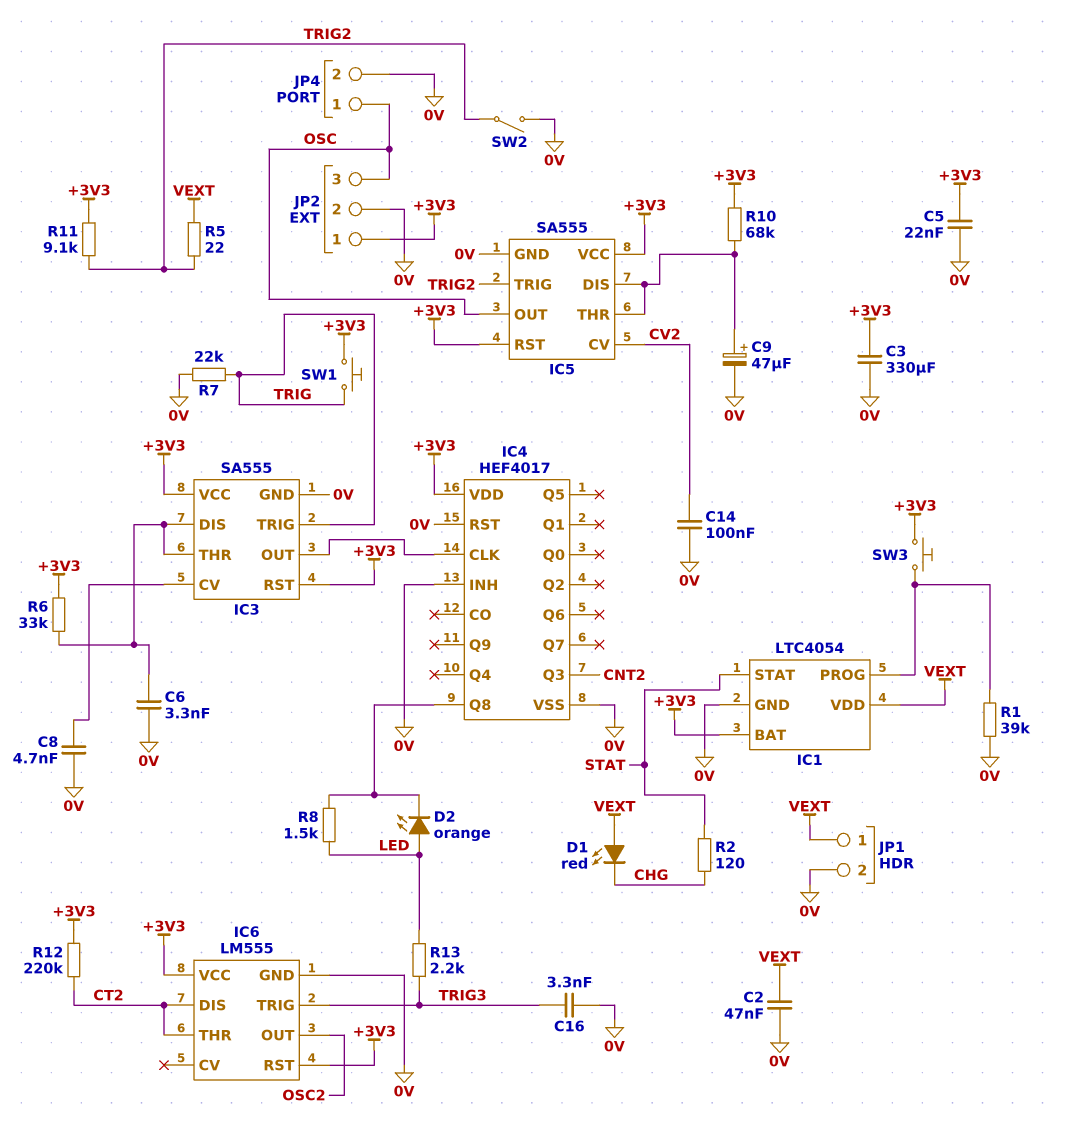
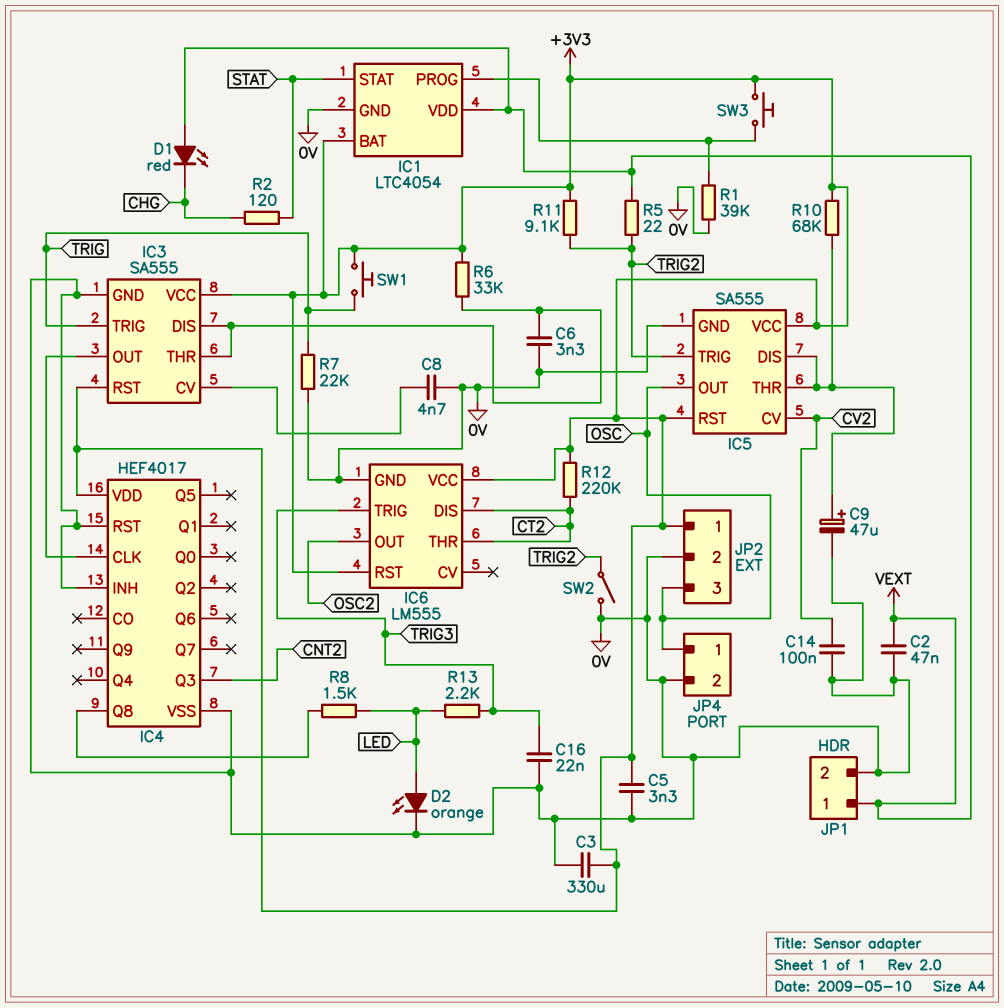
C5: 22nF (+3V3, 0V) -> 3.3nF (+3V3, 0V)
C16: 3.3nF (0V, TRIG3) -> 22nF (0V, TRIG3)
D2: LED orange (A LED, K IC4/Q8) -> LED orange (A LED, K 0V)

